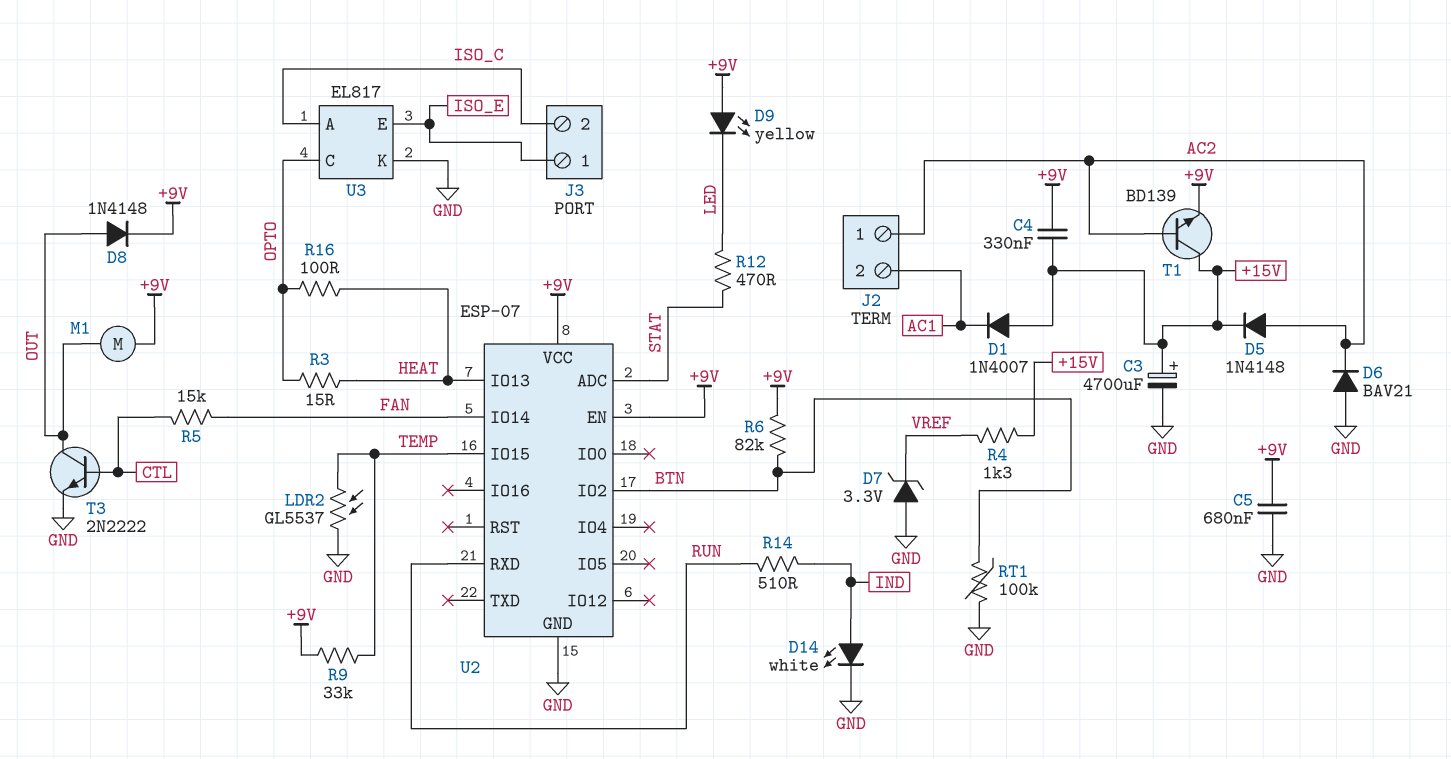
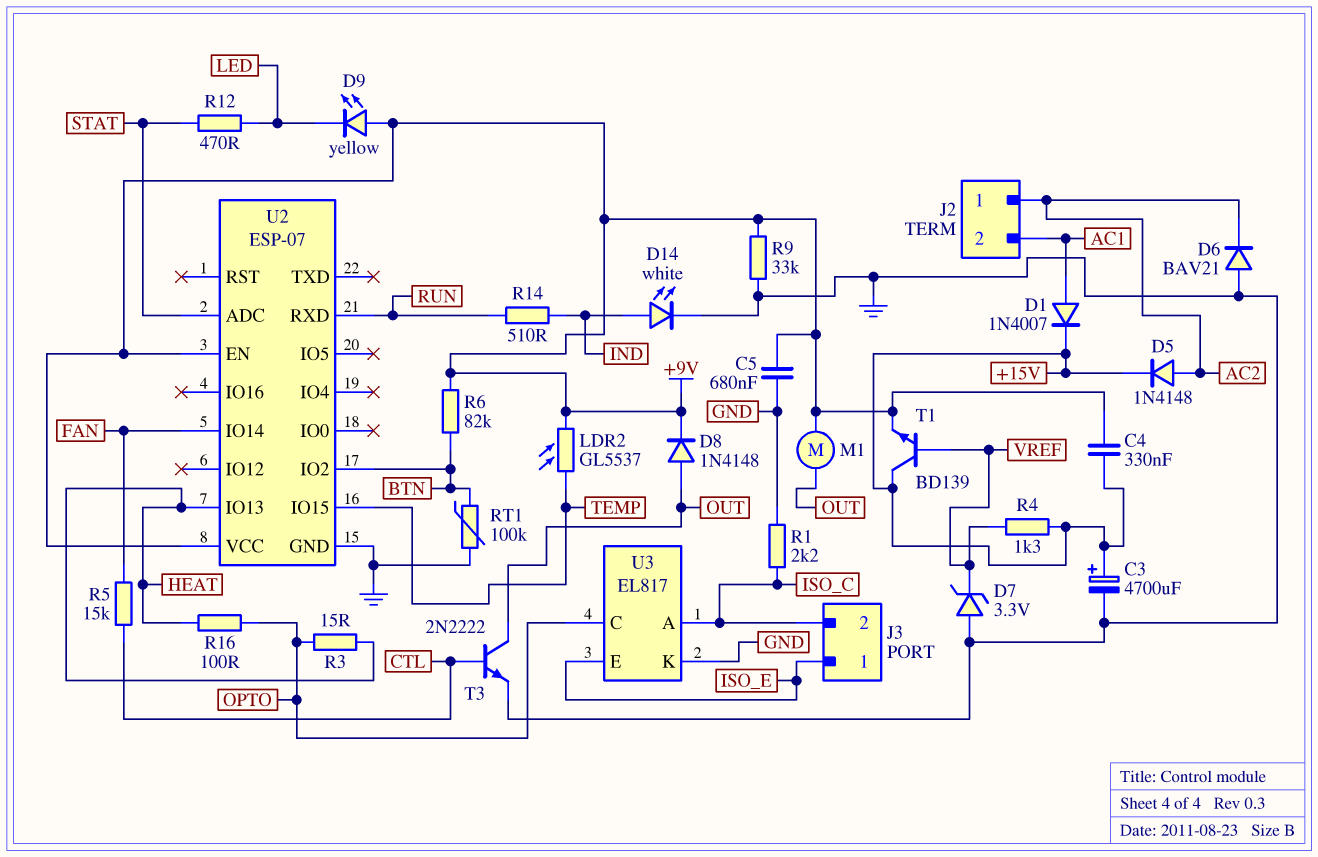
D1: diode 1N4007 (A +15V, K AC1) -> diode 1N4007 (A AC1, K +15V)
LDR2: GL5537 (GND, TEMP) -> GL5537 (+9V, TEMP)
R1: none -> 2.2k (GND, ISO_C)
R9: 33k (+9V, TEMP) -> 33k (+9V, GND)
T1: NPN BD139 (B AC2, C +15V, E +9V) -> NPN BD139 (B VREF, C +15V, E +9V)

